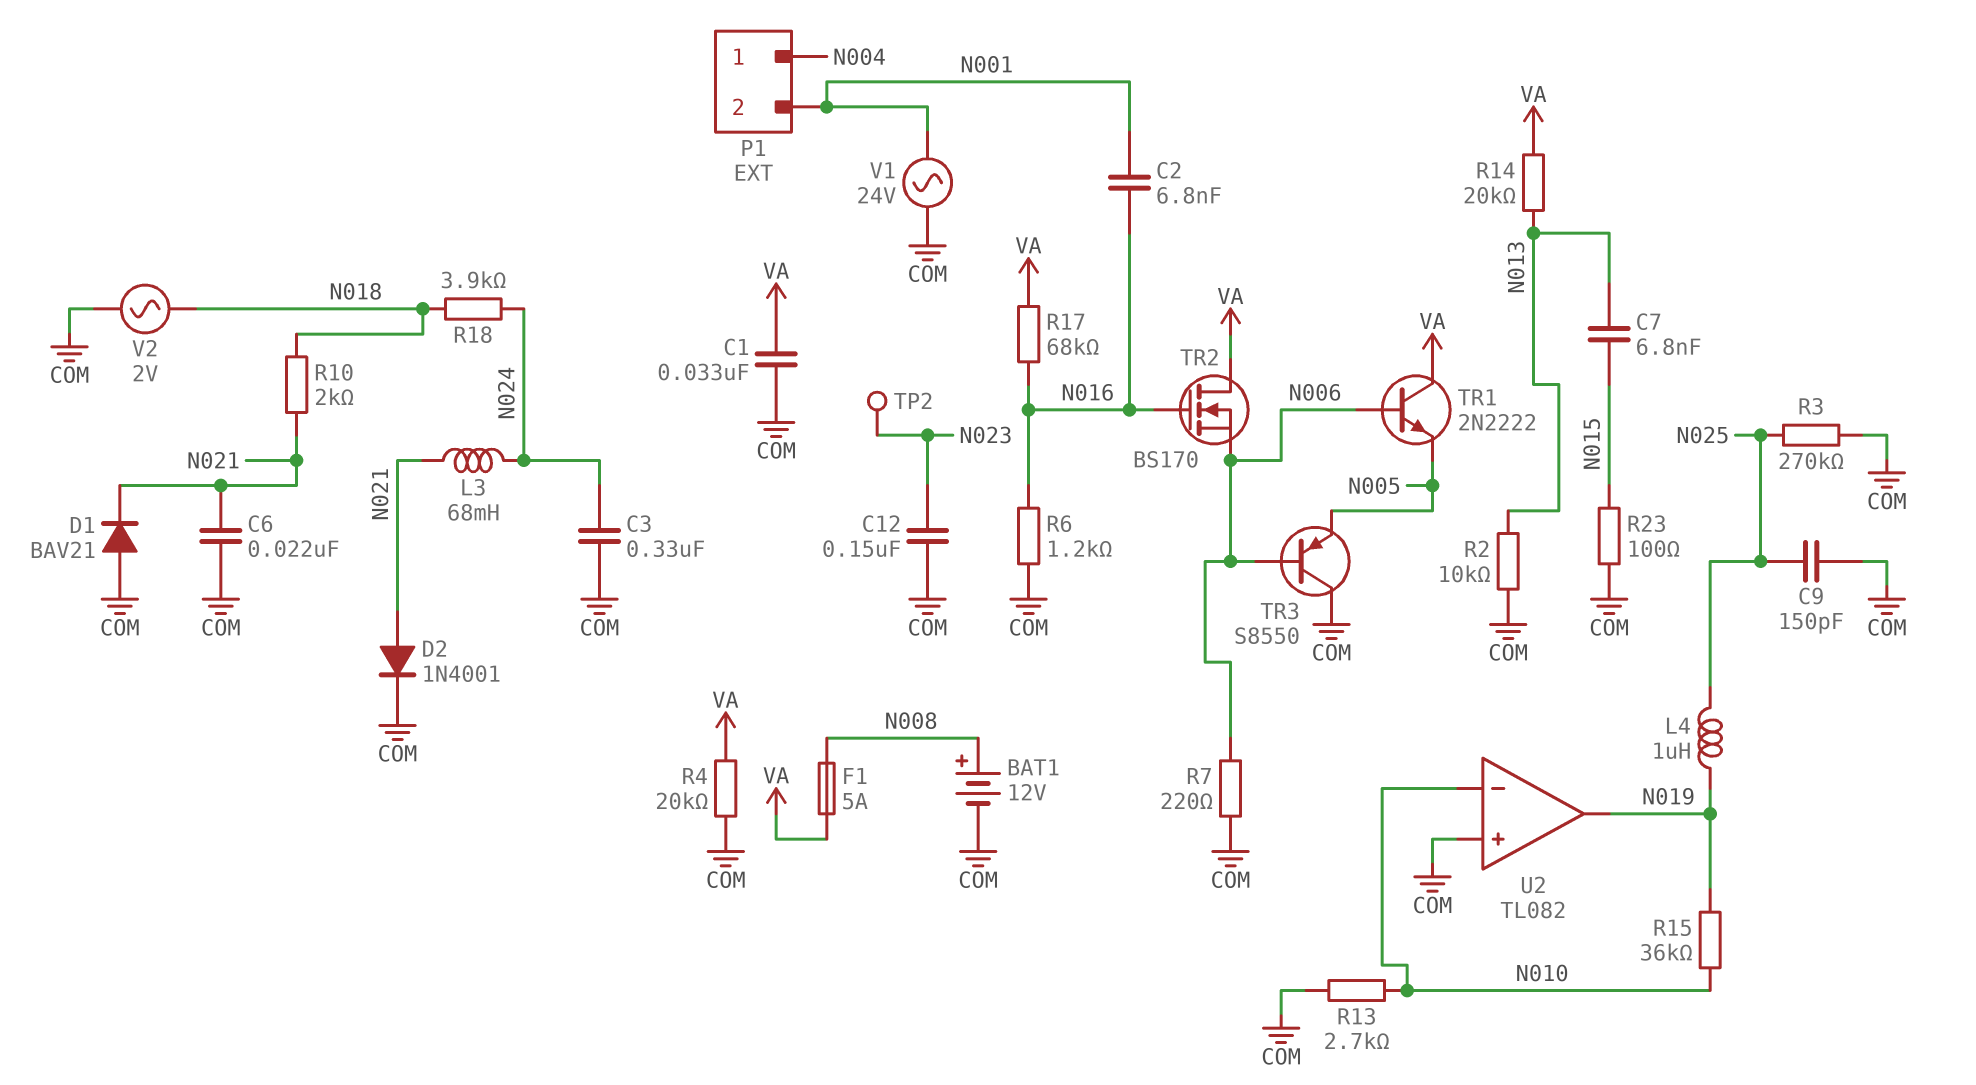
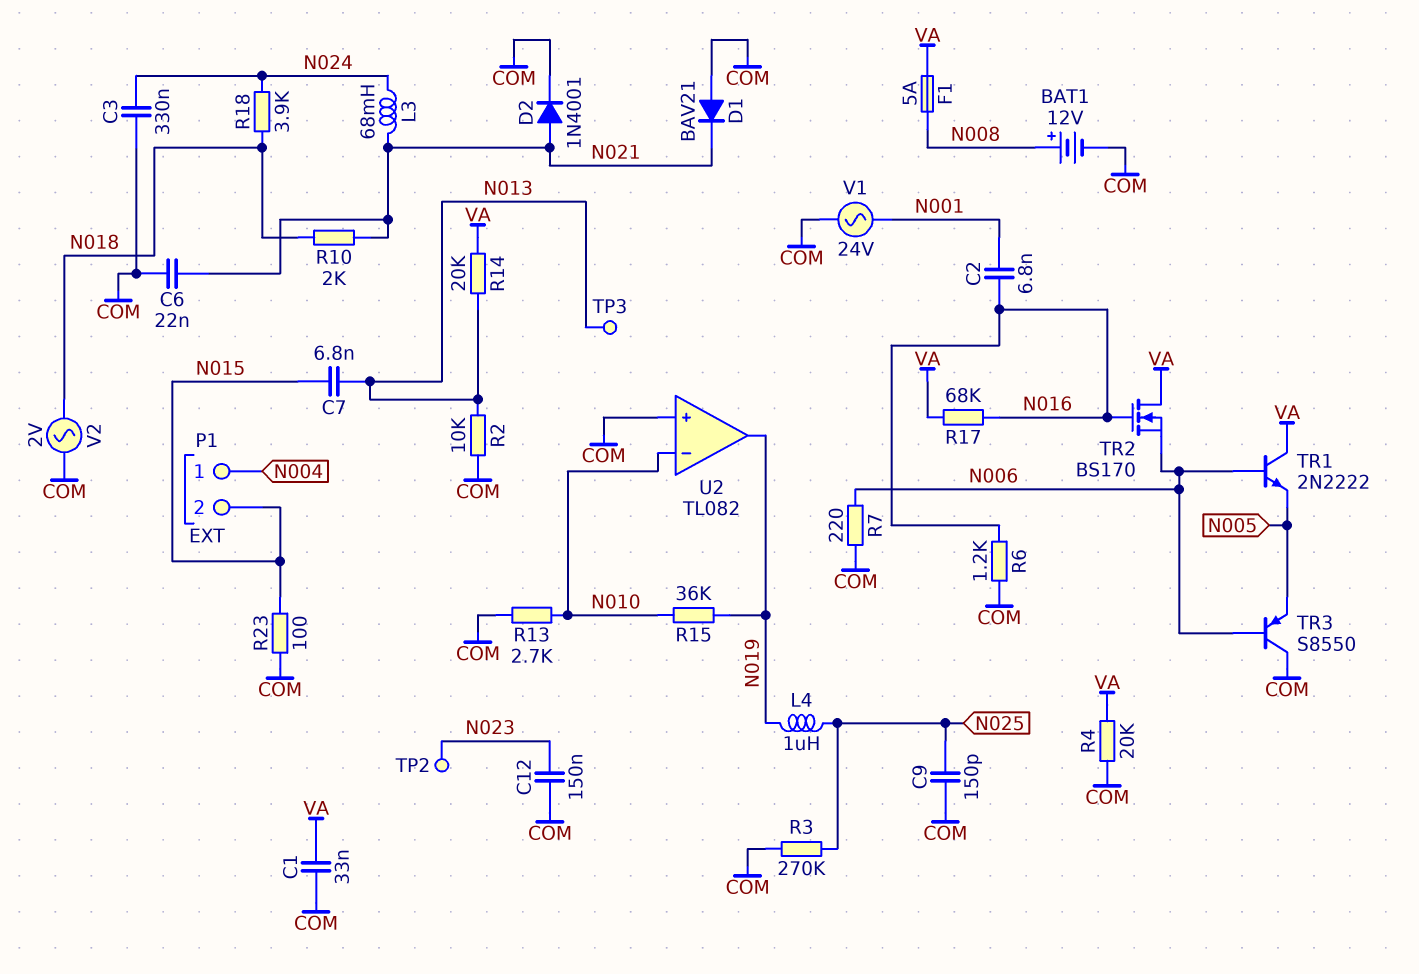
P1 pin 2: N001 -> N015
TP3: none -> test point (N013)

